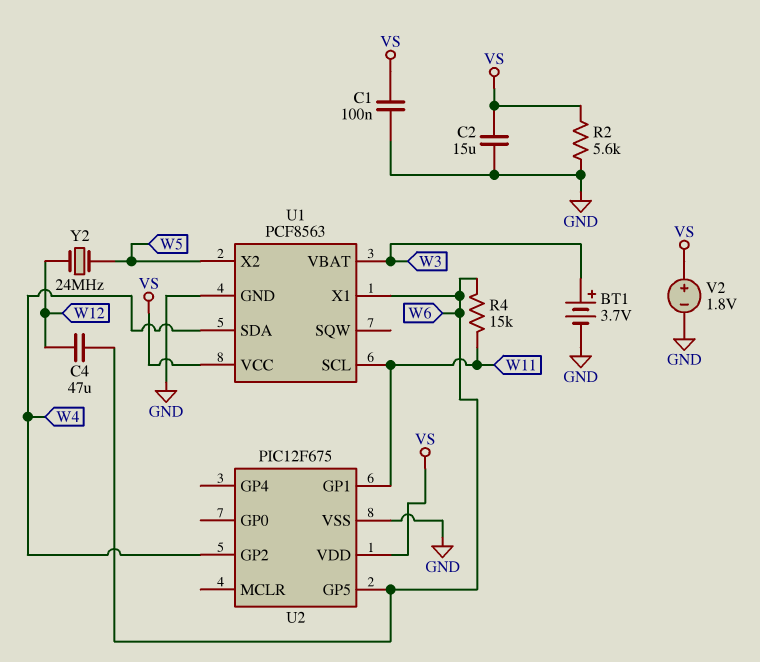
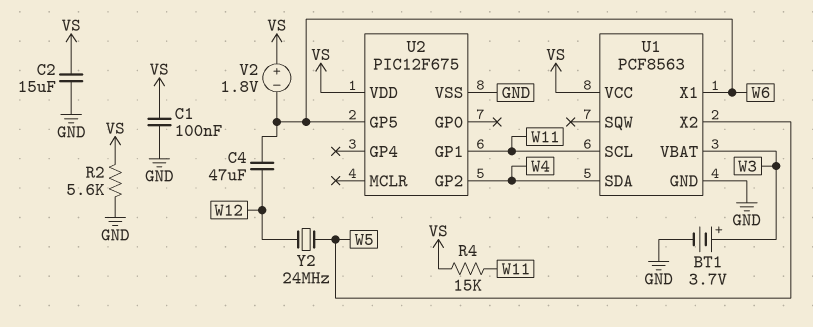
R4: 15k (W6, W11) -> 15k (VS, W11)
V2: 1.8V (plus VS, minus GND) -> 1.8V (plus VS, minus W6)

